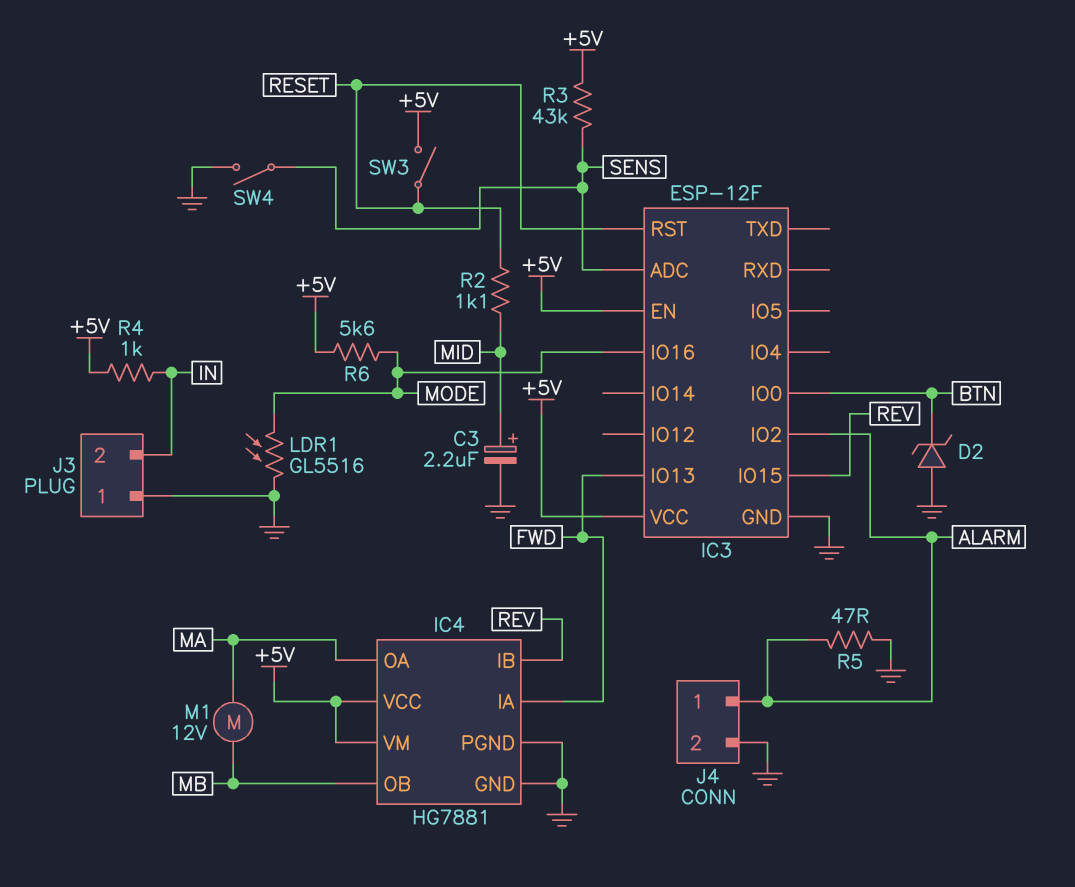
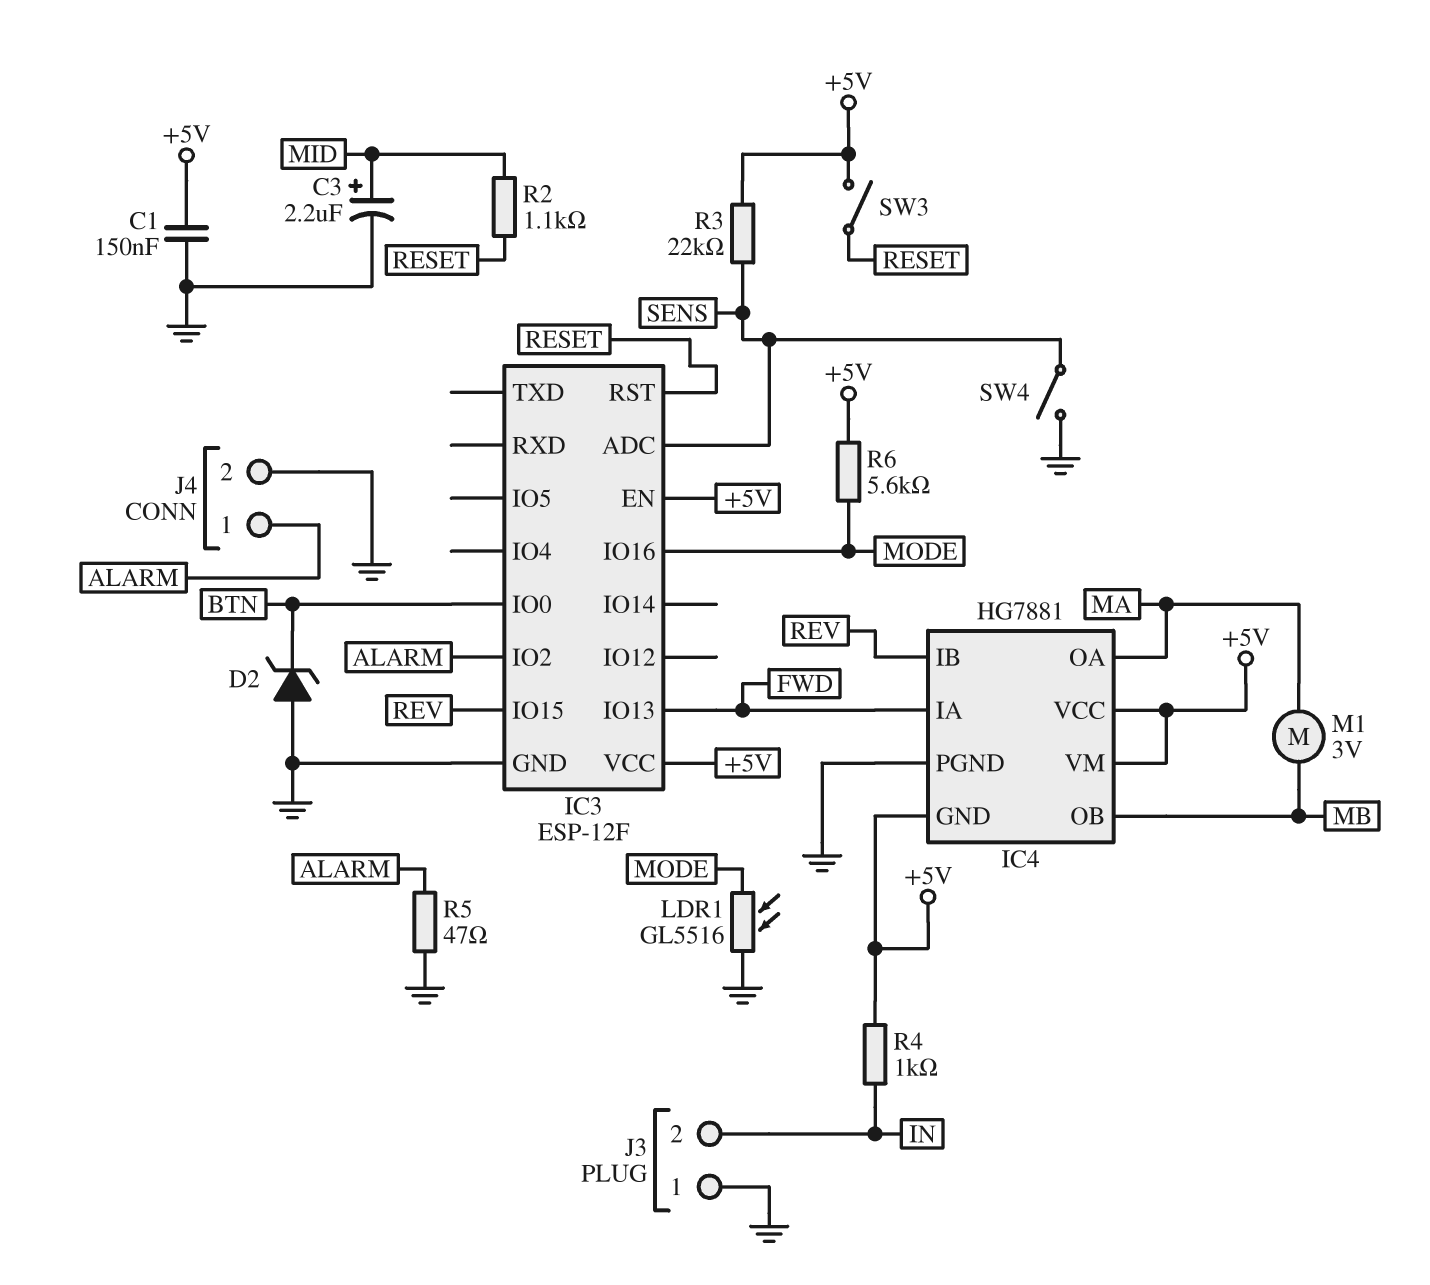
C1: none -> 150nF (+5V, GND)
IC4 pin GND: GND -> +5V
M1: motor 12V (MA, MB) -> motor 3V (MA, MB)
R3: 43k (+5V, SENS) -> 22k (+5V, SENS)

